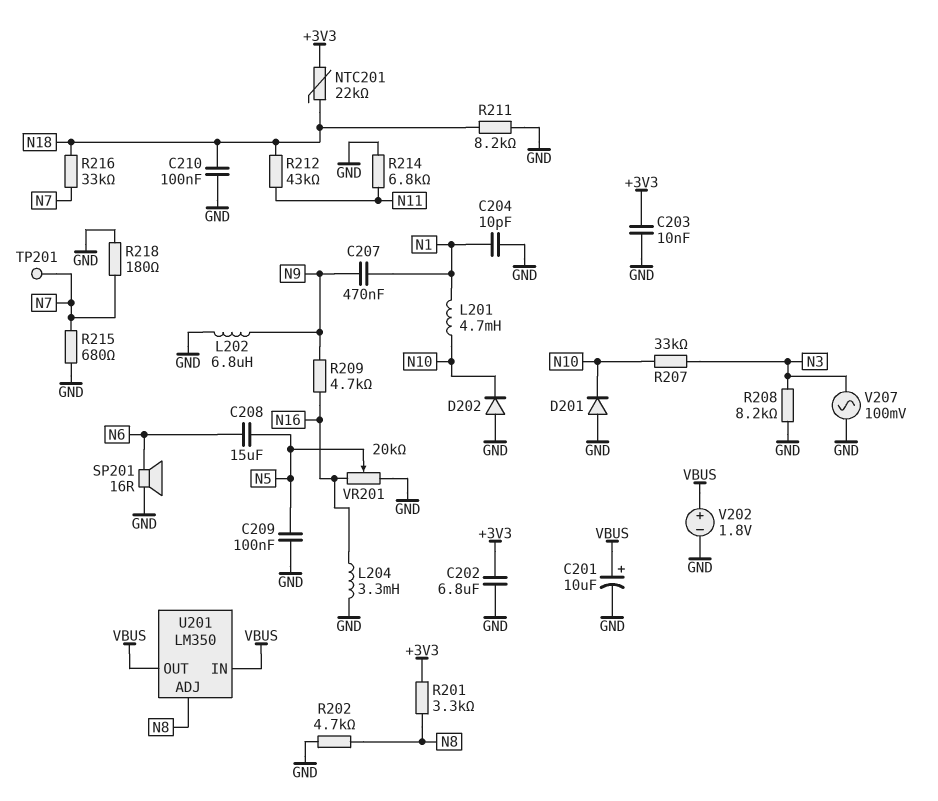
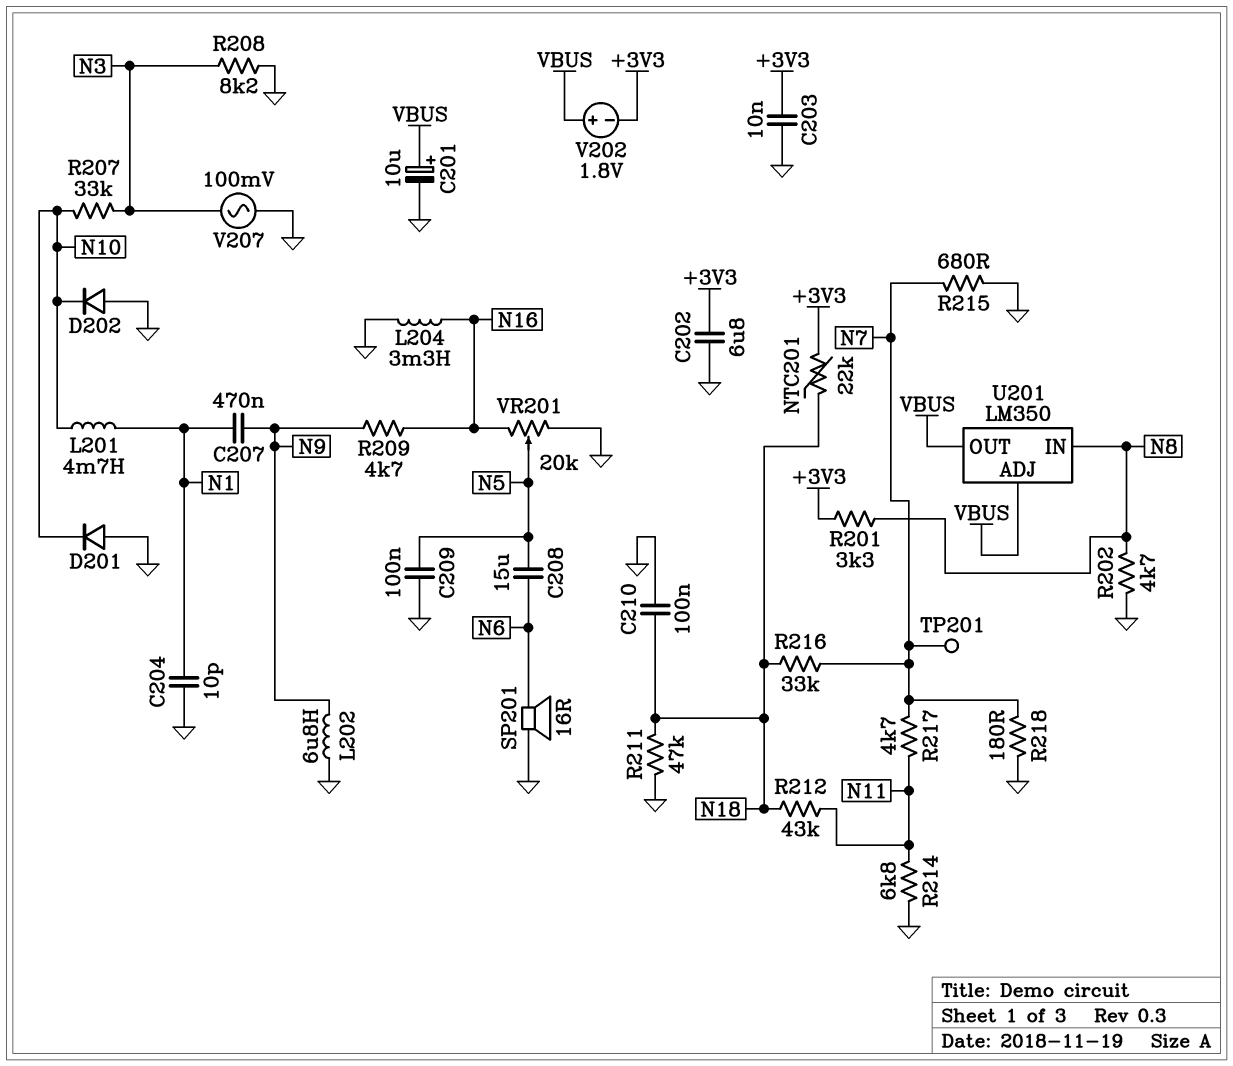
R211: 8.2k (GND, N18) -> 47k (GND, N18)
R217: none -> 4.7k (N7, N11)
U201 pin ADJ: N8 -> VBUS
U201 pin IN: VBUS -> N8
V202: 1.8V (plus VBUS, minus GND) -> 1.8V (plus VBUS, minus +3V3)

